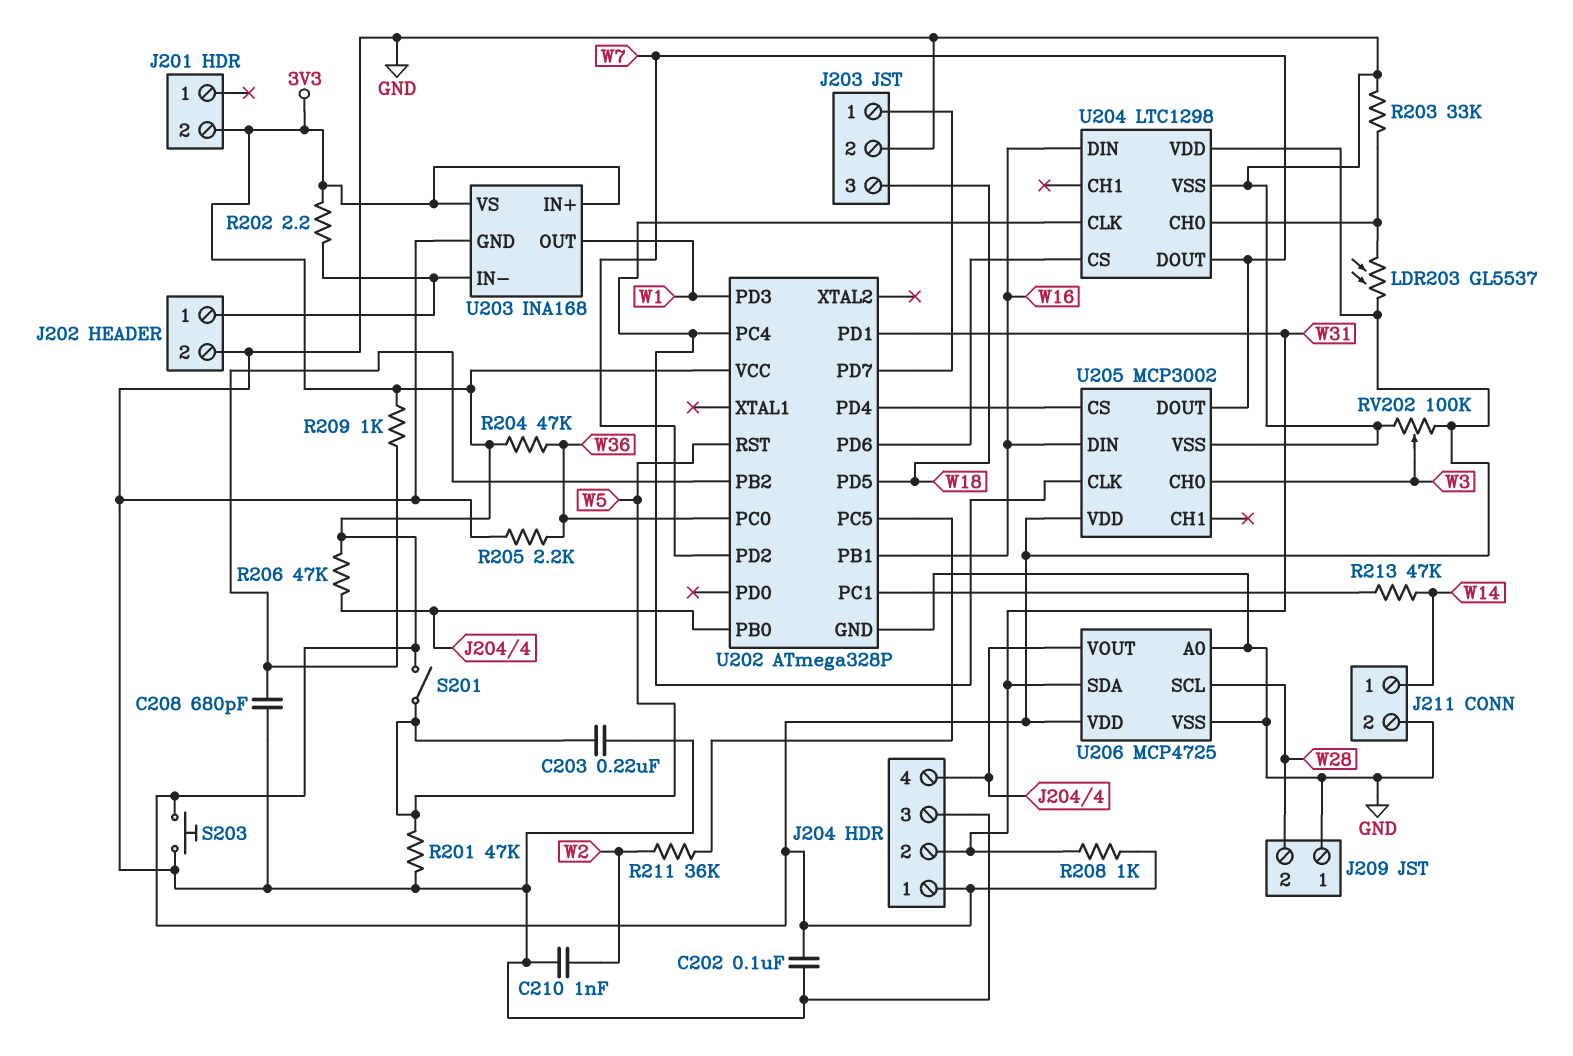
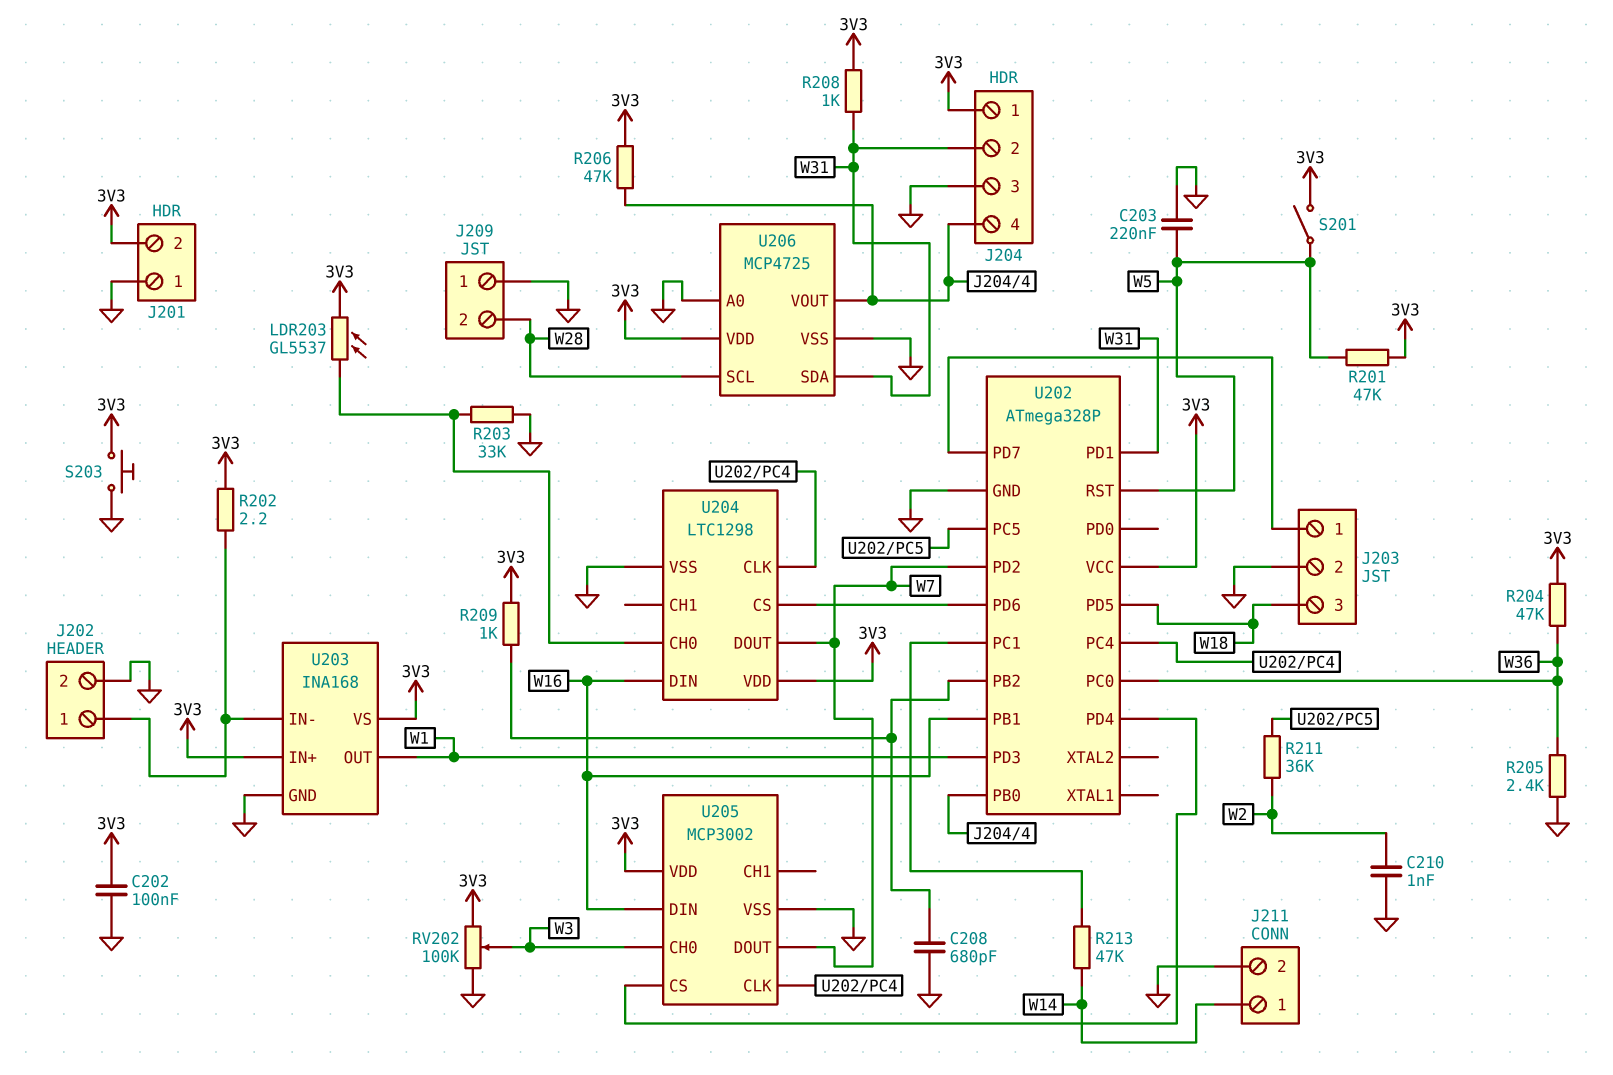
J201 pin 1: none -> GND
R201: 47k (GND, W5) -> 47k (3V3, W5)
R205: 2.2k (GND, W36) -> 2.4k (GND, W36)

